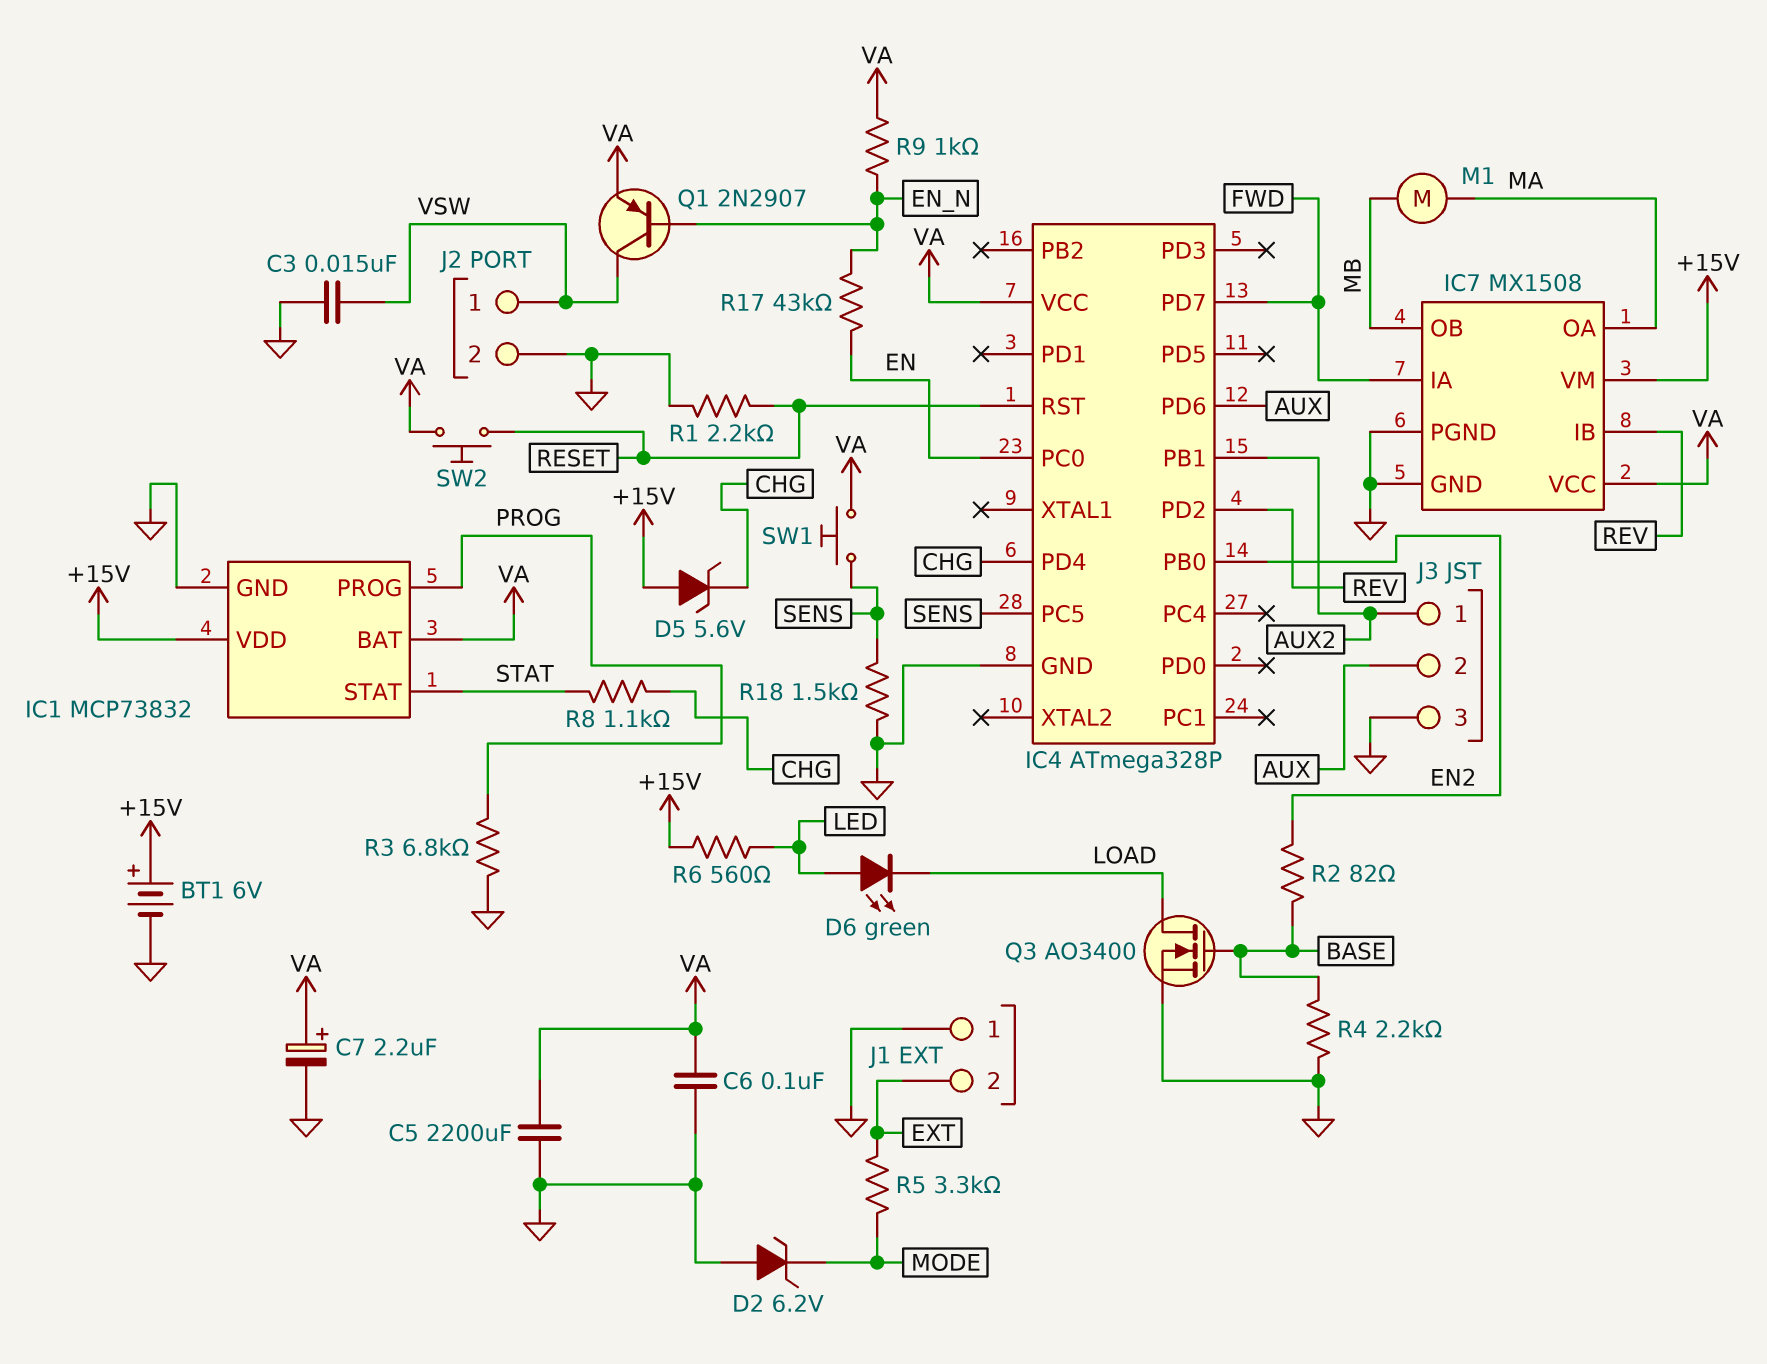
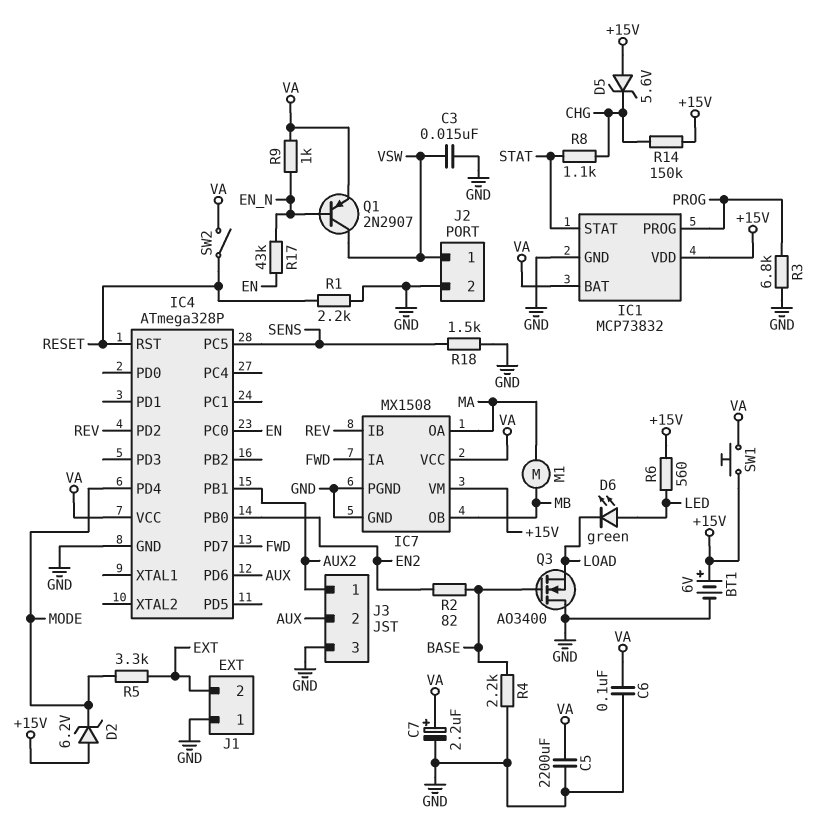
D2: zener 6.2V (A GND, K MODE) -> zener 6.2V (A +15V, K MODE)
IC4 pin PD4: CHG -> MODE
Q3: NMOS AO3400 (G BASE, D LOAD, S GND) -> NMOS AO3400 (G BASE, D GND, S LOAD)
R14: none -> 150k (+15V, CHG)
SW1: button (SENS, VA) -> button (+15V, VA)
SW2: button (RESET, VA) -> switch (RESET, VA)

